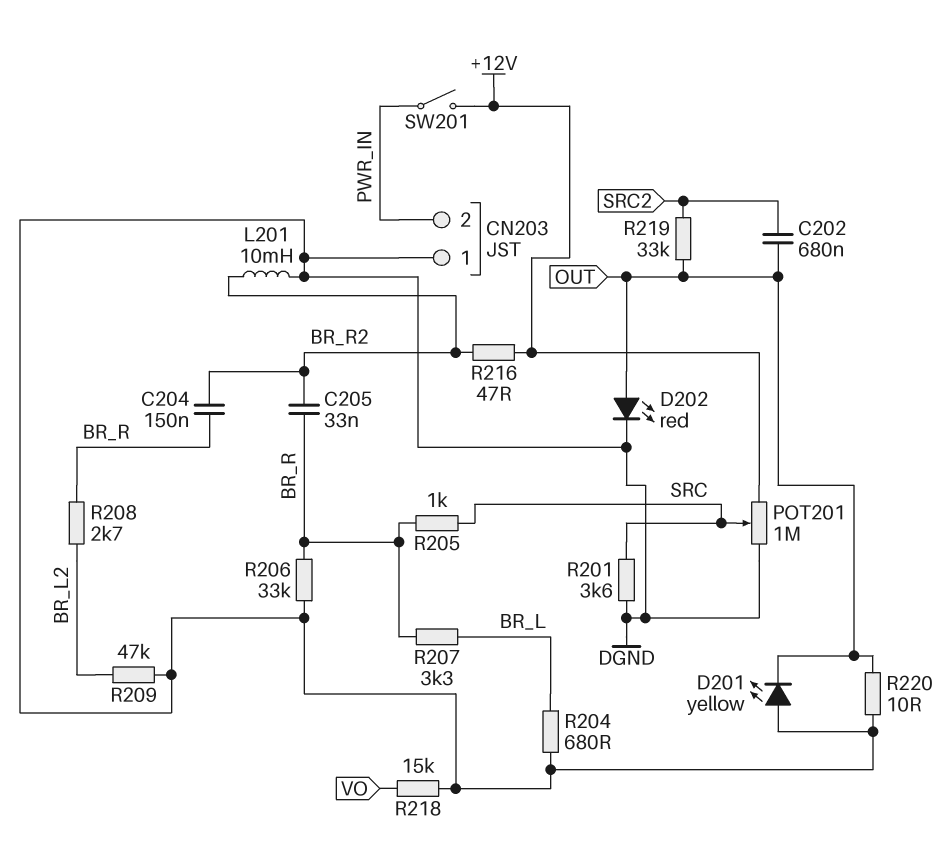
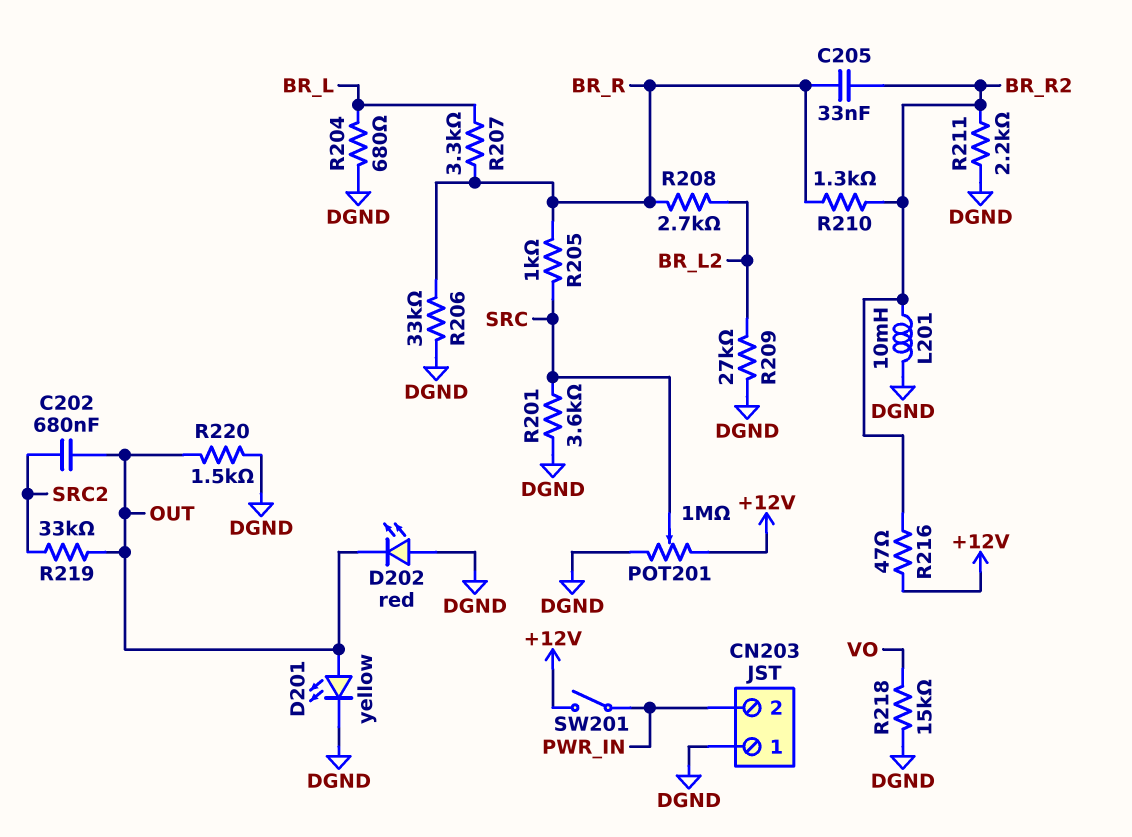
C204: 150nF (BR_R, BR_R2) -> none
D201: LED yellow (A DGND, K OUT) -> LED yellow (A OUT, K DGND)
D202: LED red (A OUT, K DGND) -> LED red (A DGND, K OUT)
R209: 47k (BR_L2, DGND) -> 27k (BR_L2, DGND)
R210: none -> 1.3k (BR_R, BR_R2)
R211: none -> 2.2k (BR_R2, DGND)
R220: 10 (DGND, OUT) -> 1.5k (DGND, OUT)

